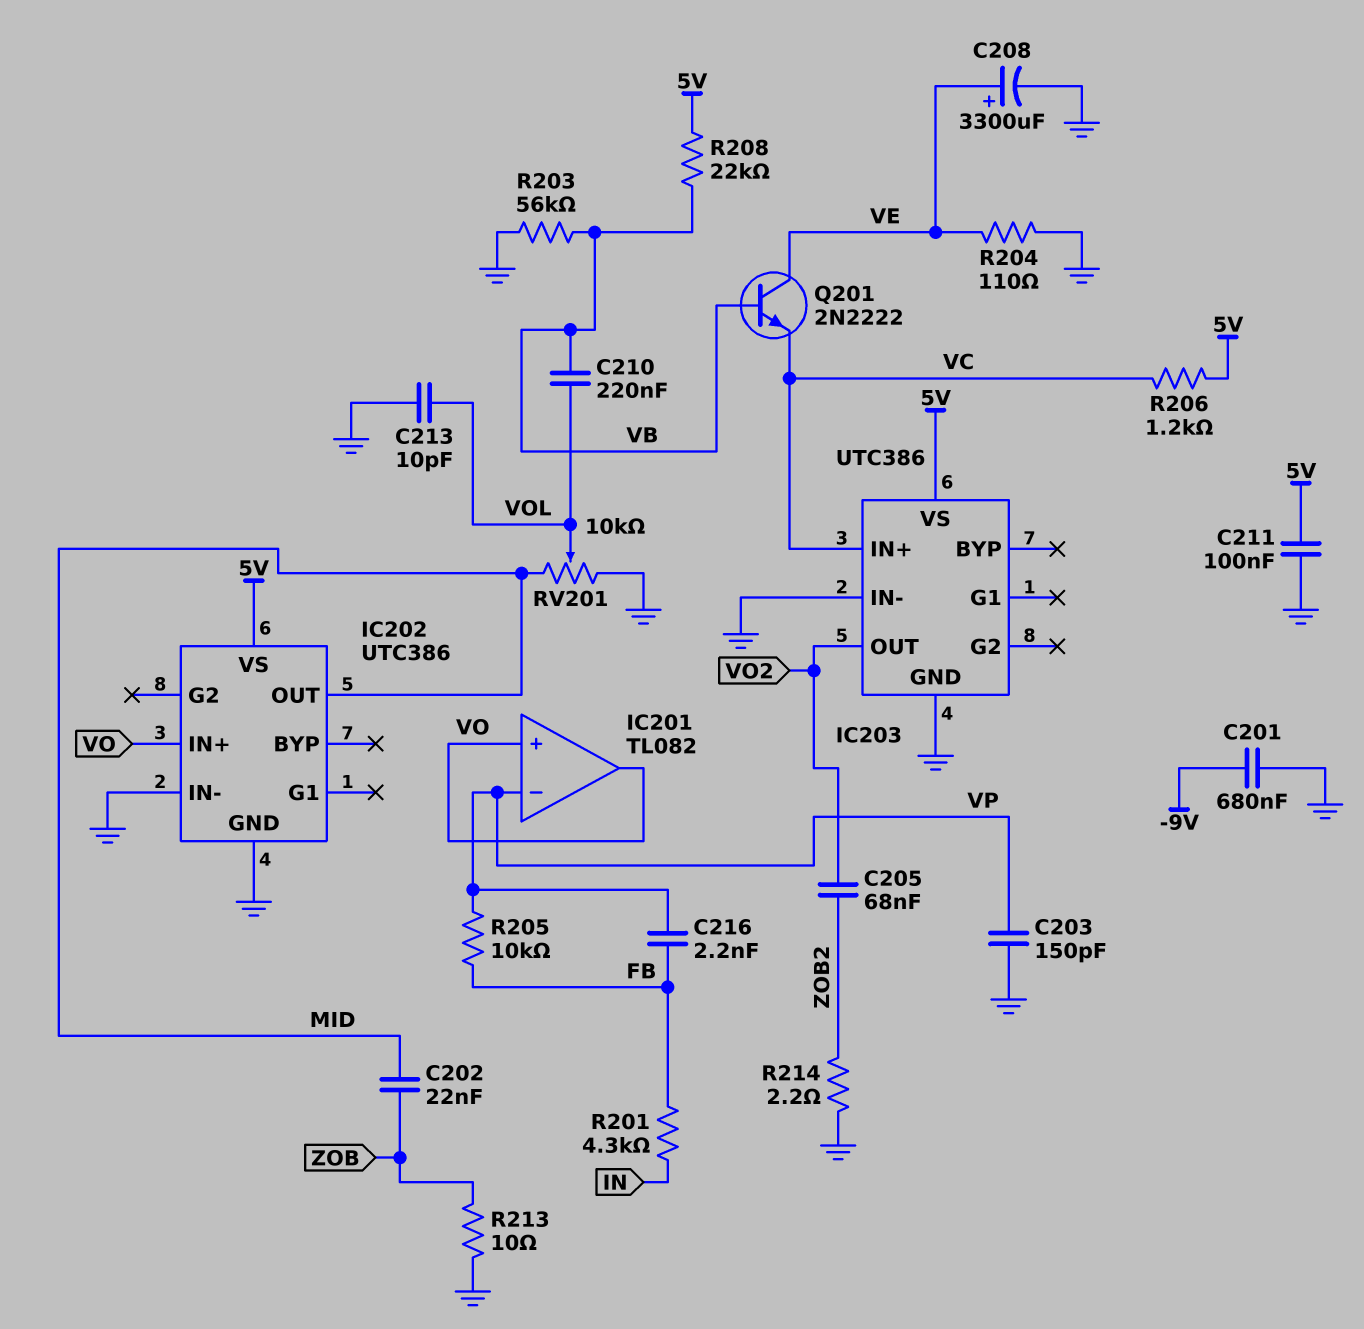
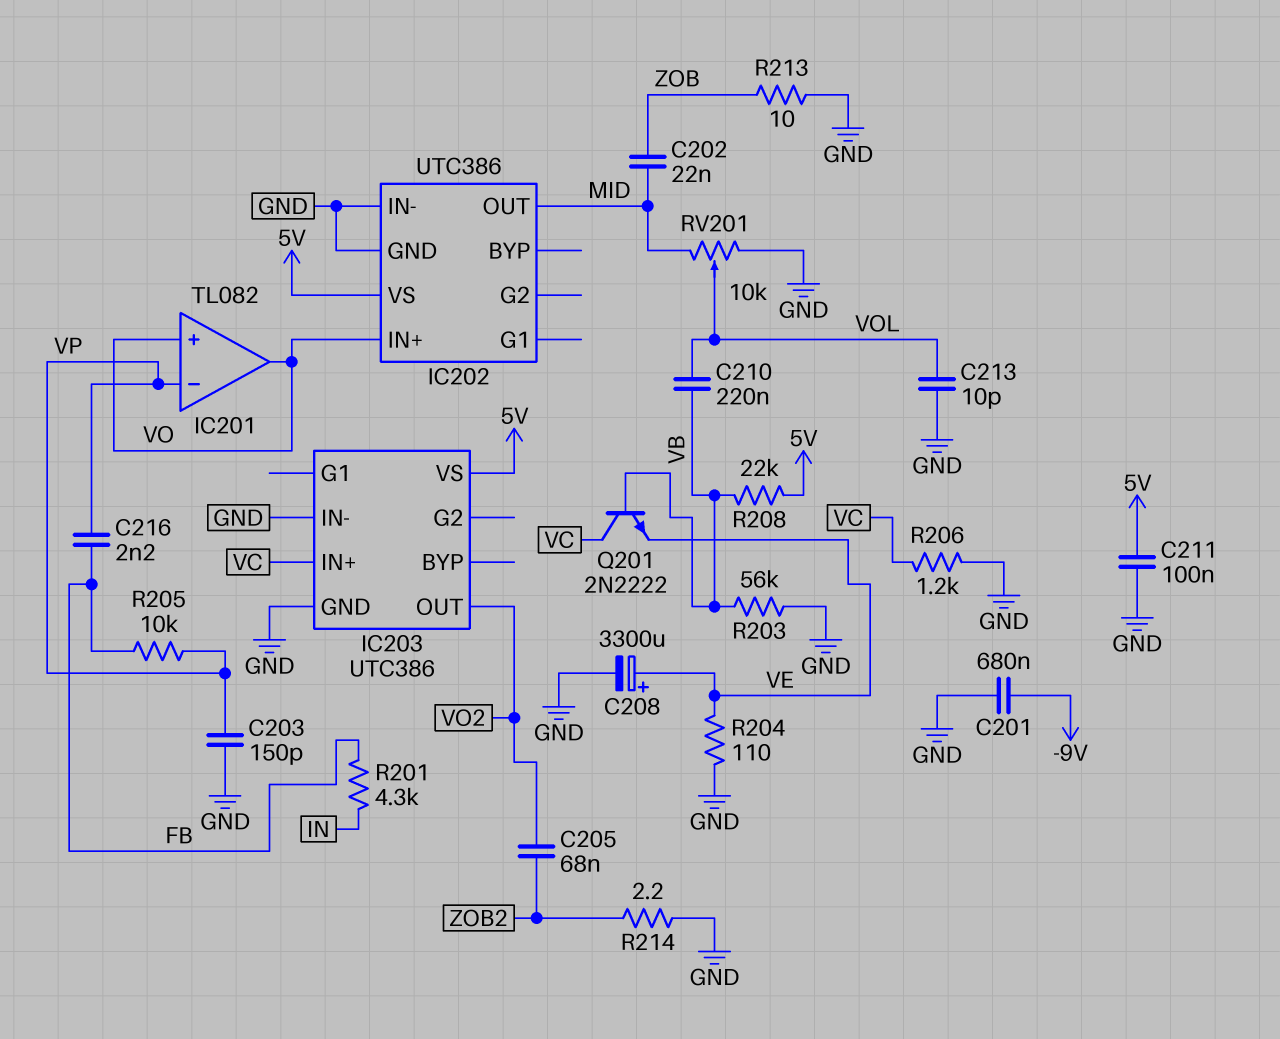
Q201: NPN 2N2222 (B VB, C VE, E VC) -> NPN 2N2222 (B VB, C VC, E VE)
R206: 1.2k (5V, VC) -> 1.2k (GND, VC)

